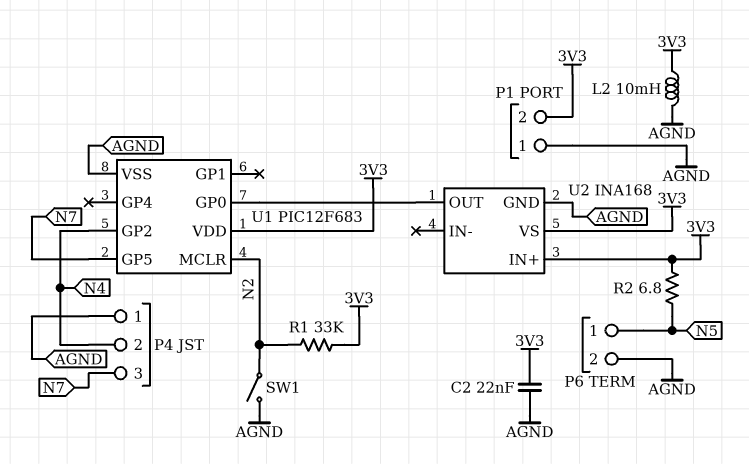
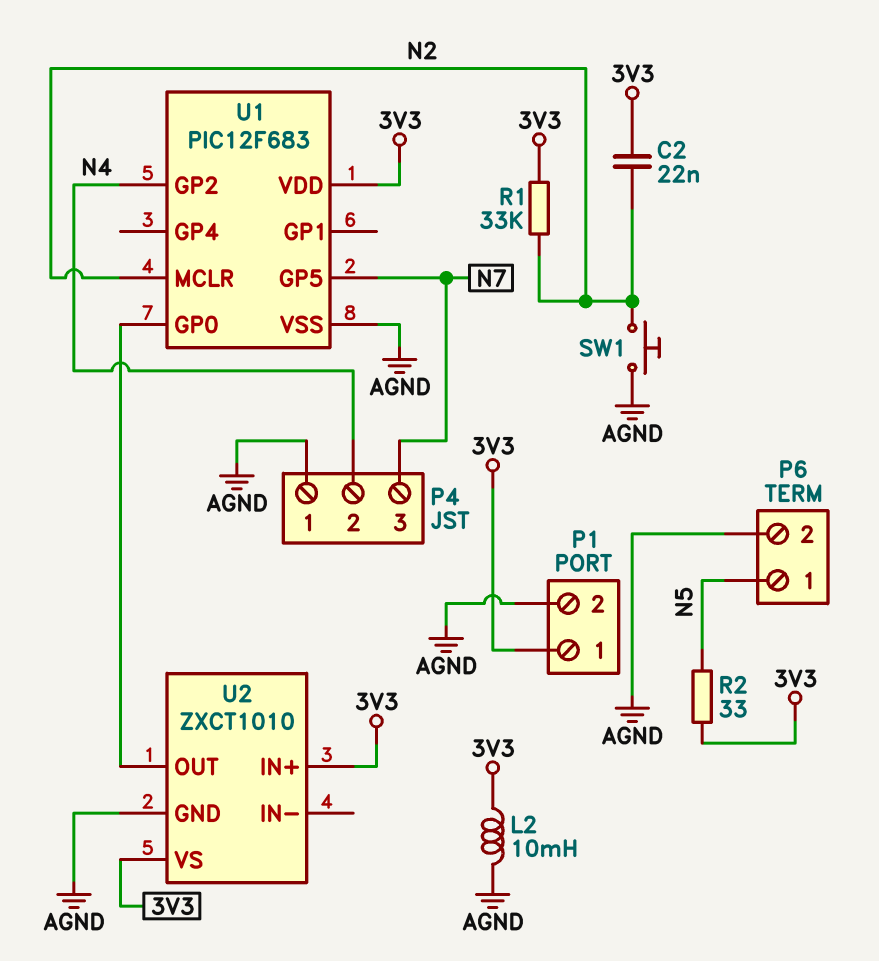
C2: 22nF (3V3, AGND) -> 22nF (3V3, N2)
P1 pin 1: AGND -> 3V3
P1 pin 2: 3V3 -> AGND
R2: 6.8 (3V3, N5) -> 33 (3V3, N5)
SW1: switch (AGND, N2) -> button (AGND, N2)
U2: INA168 -> ZXCT1010

